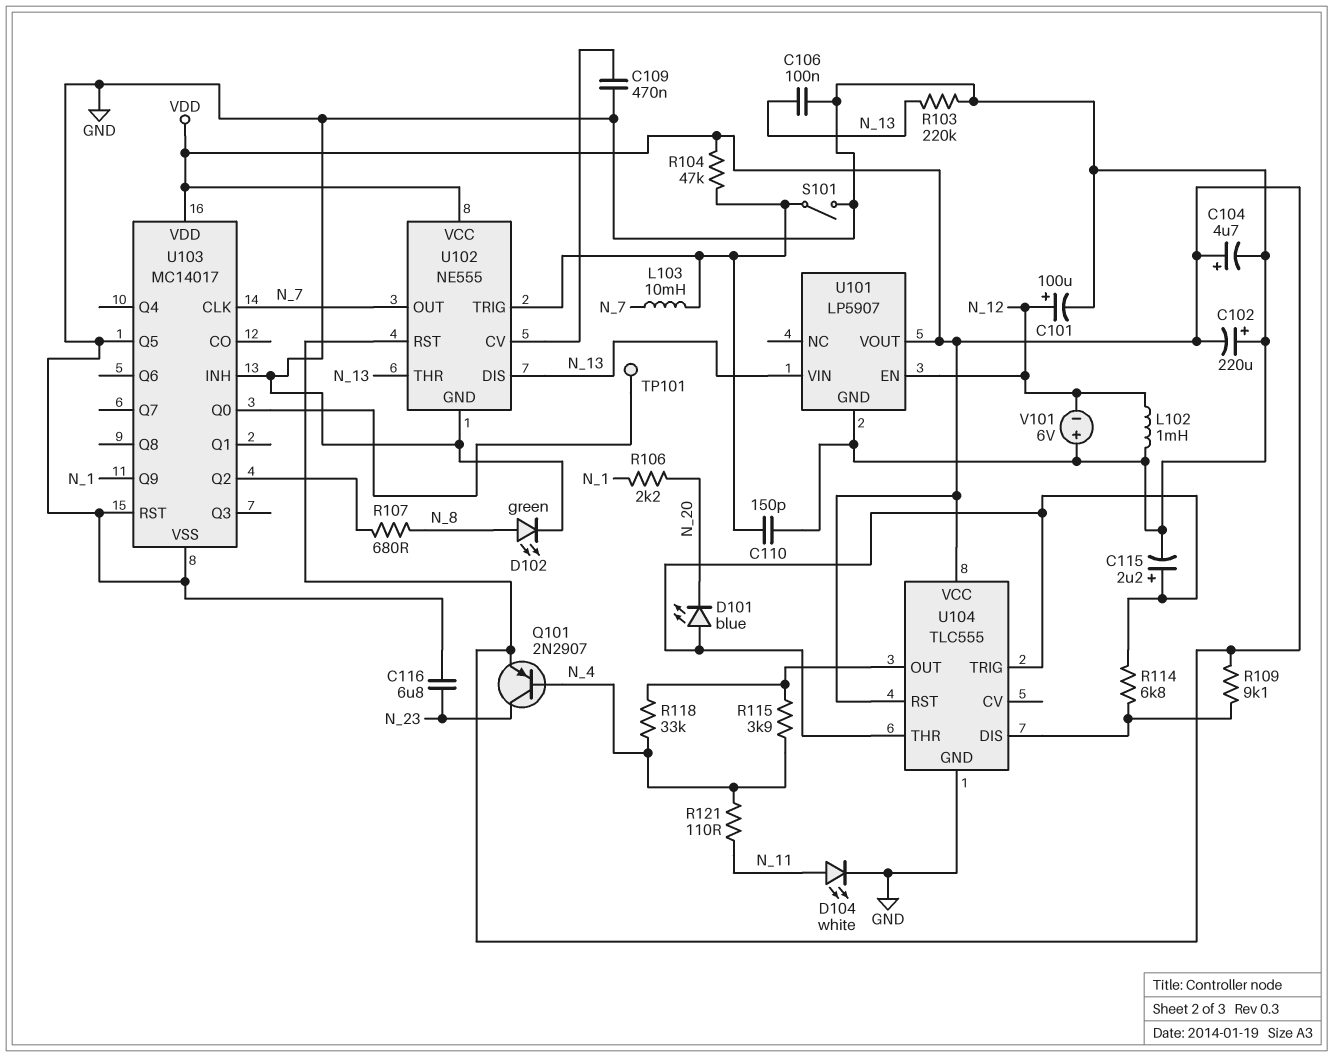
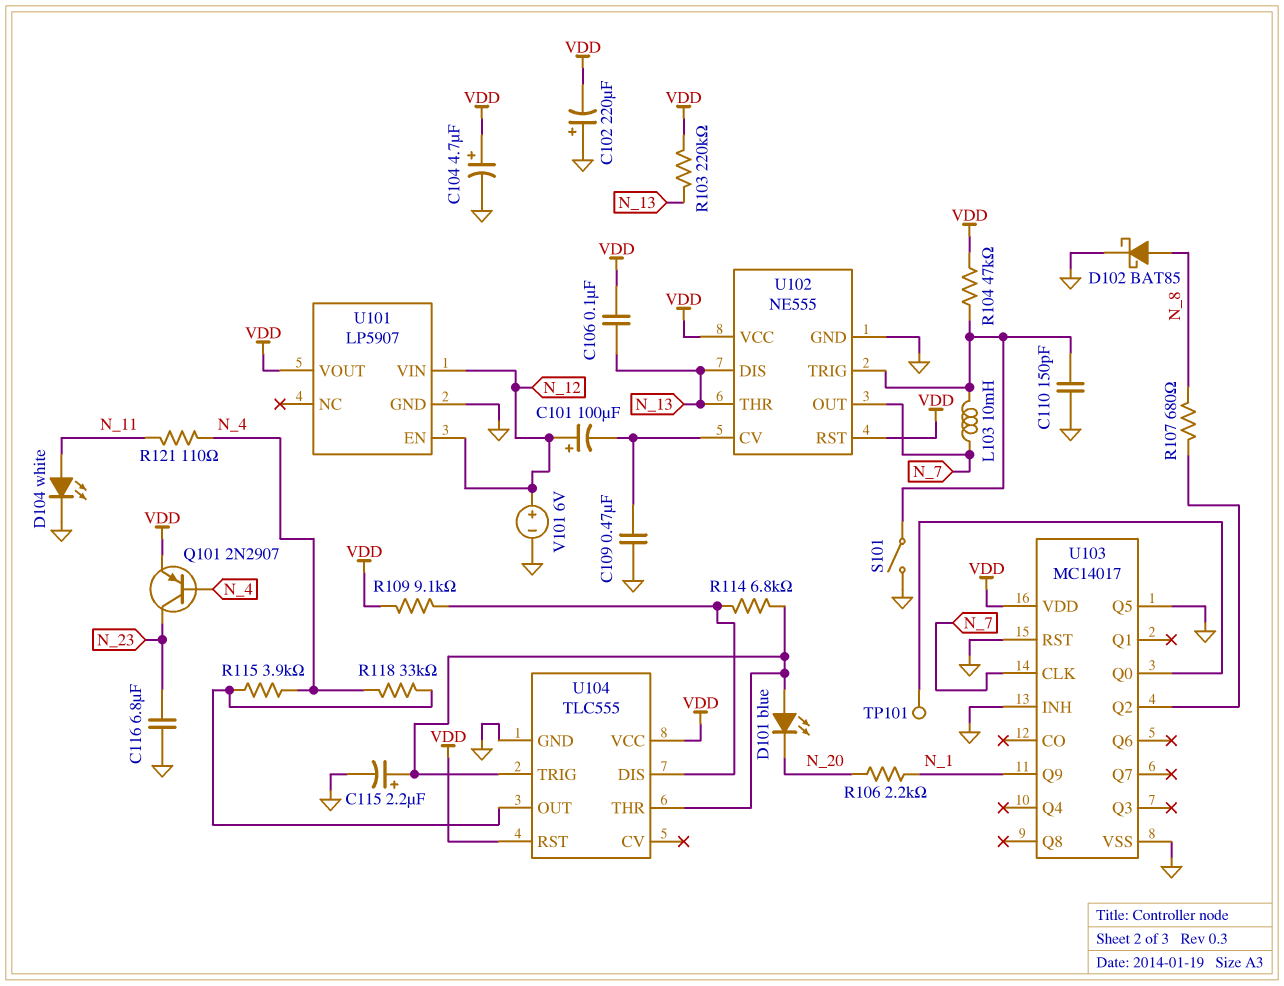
C101: 100uF (plus N_12, minus GND) -> 100uF (plus N_12, minus U102/CV)
C106: 100nF (GND, N_13) -> 100nF (N_13, VDD)
D102: LED green (A N_8, K GND) -> schottky BAT85 (A N_8, K GND)
L102: 1mH (GND, N_12) -> none
R103: 220k (GND, N_13) -> 220k (N_13, VDD)
U101 pin VIN: N_13 -> N_12
V101: 6V (plus GND, minus N_12) -> 6V (plus N_12, minus GND)

